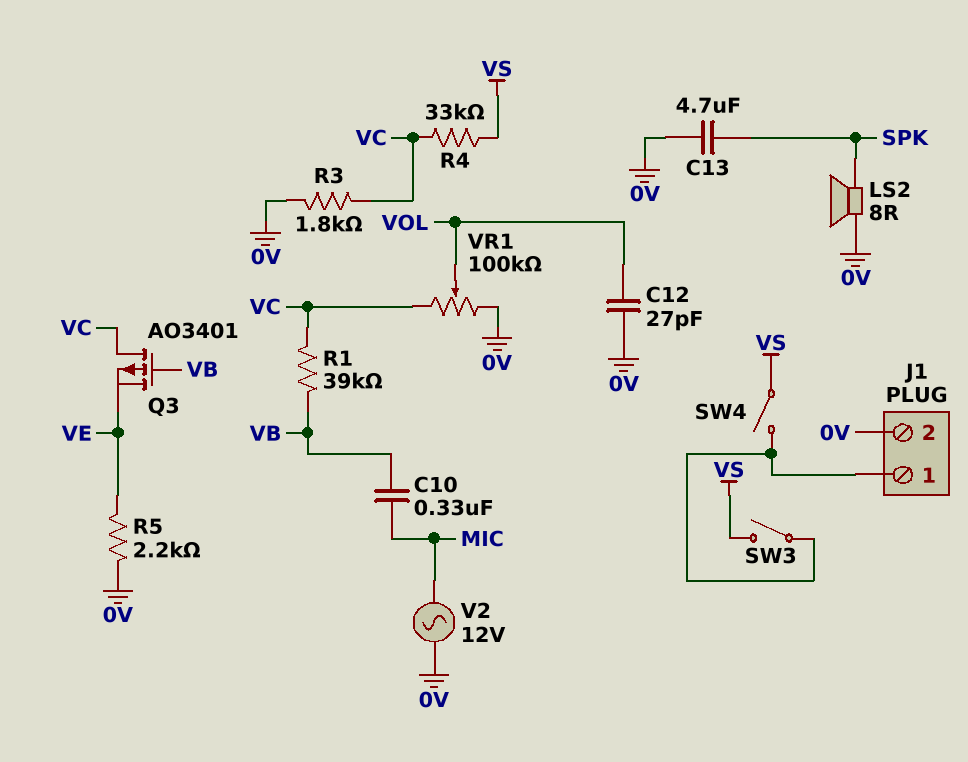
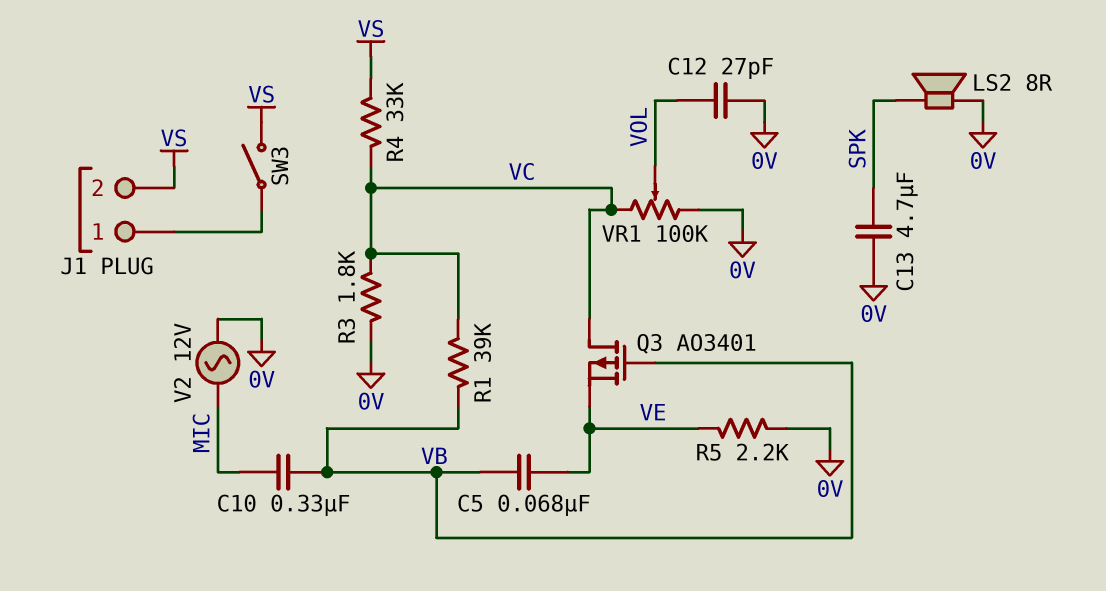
C5: none -> 68nF (VB, VE)
J1 pin 2: 0V -> VS
SW4: switch (J1/1, VS) -> none

